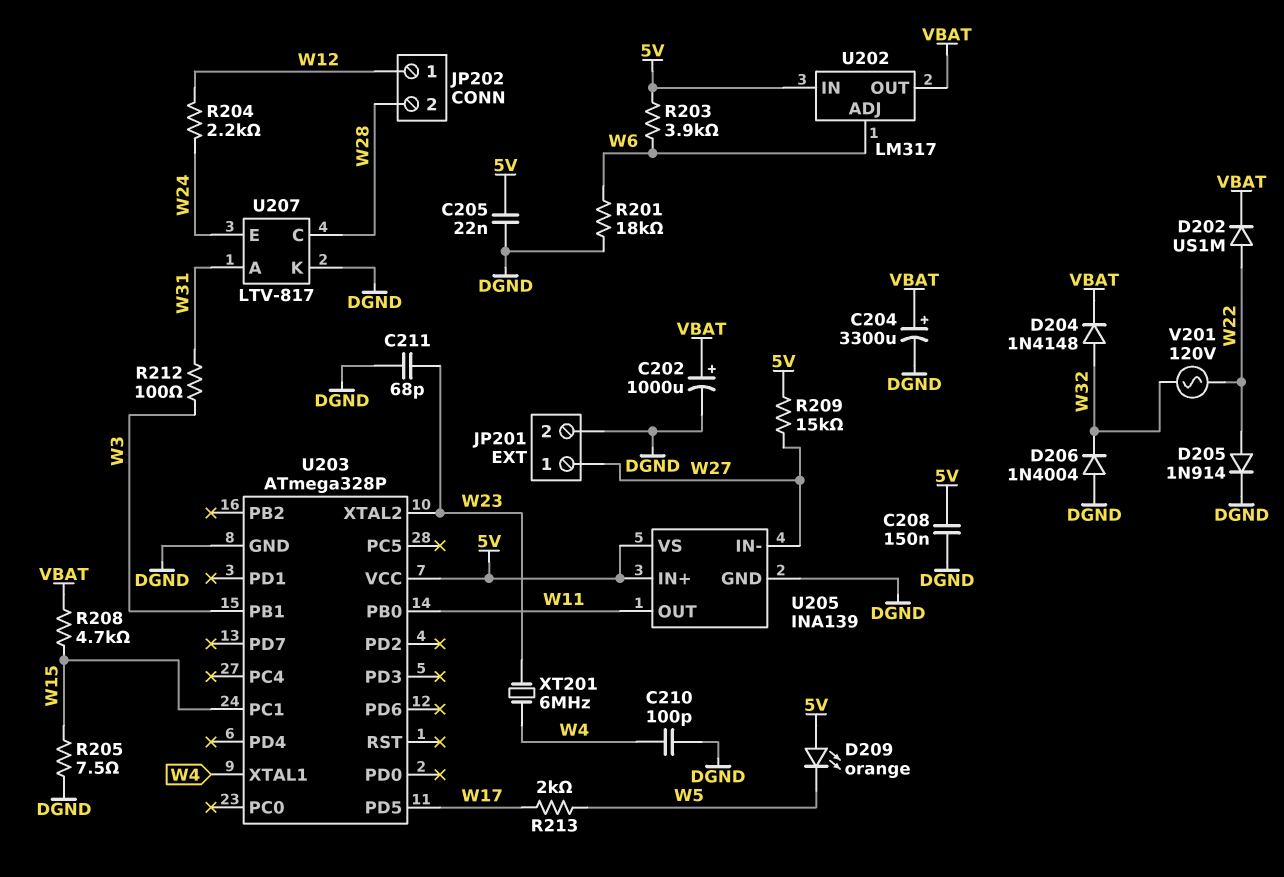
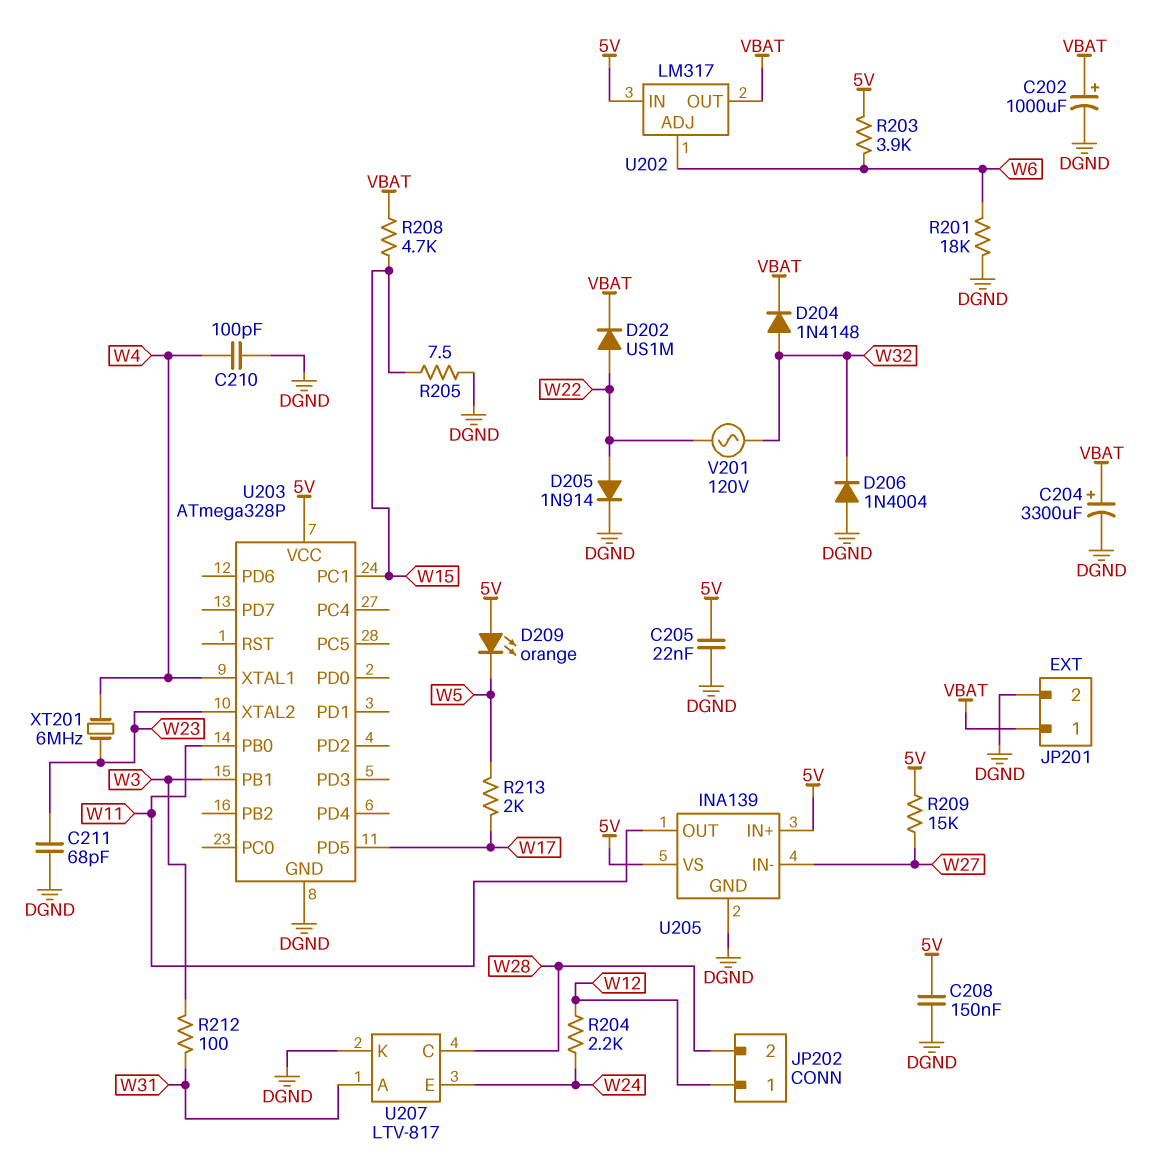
JP201 pin 1: W27 -> VBAT

